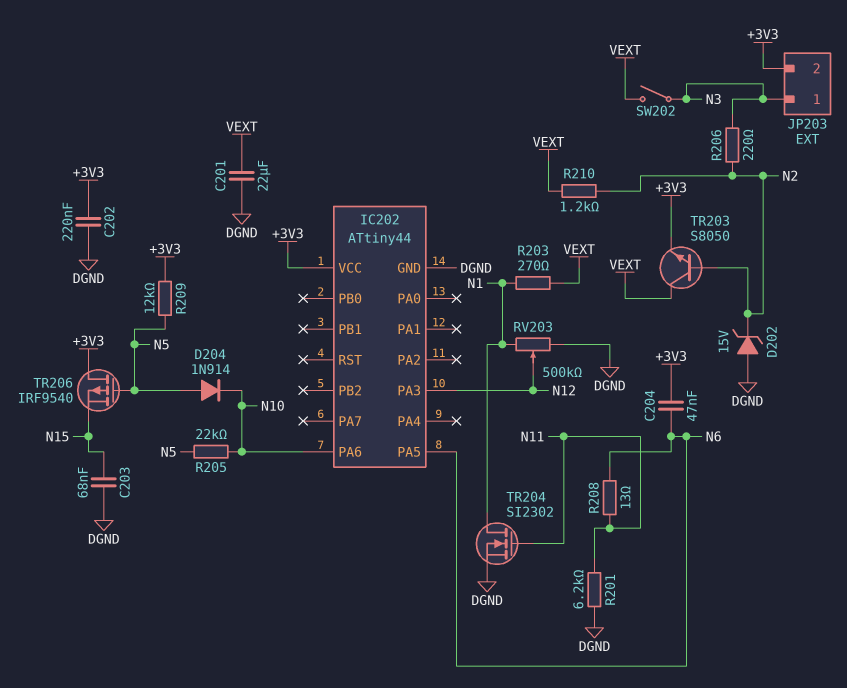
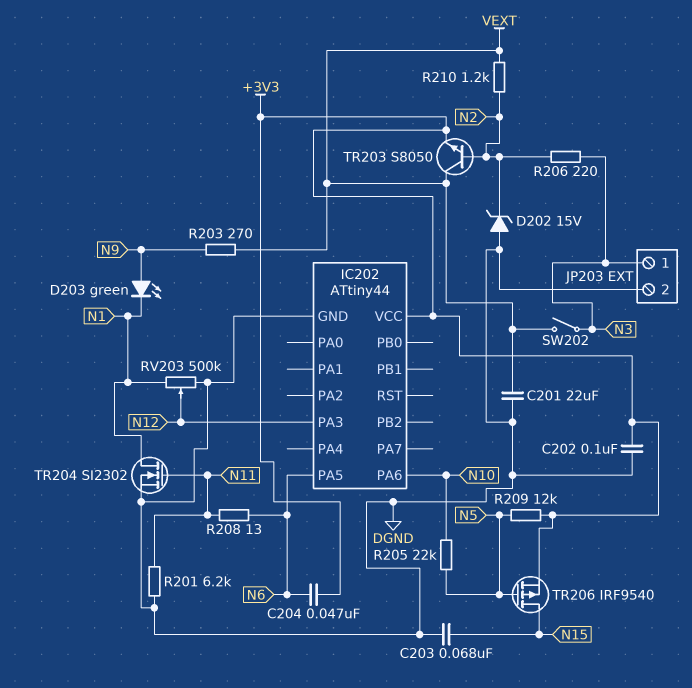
C202: 220nF (+3V3, DGND) -> 100nF (+3V3, DGND)
D203: none -> LED green (A N9, K N1)
D204: diode 1N914 (A N5, K N10) -> none
JP203 pin 2: +3V3 -> DGND
R203: 270 (N1, VEXT) -> 270 (N9, VEXT)
TR206: PMOS IRF9540 (G N5, D +3V3, S N15) -> PMOS IRF9540 (G N5, D N15, S +3V3)

